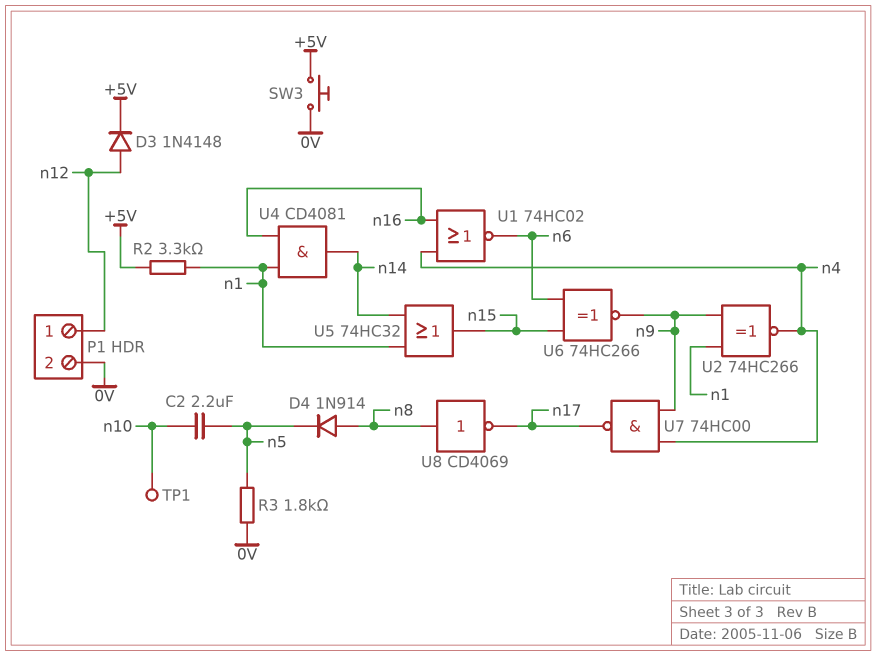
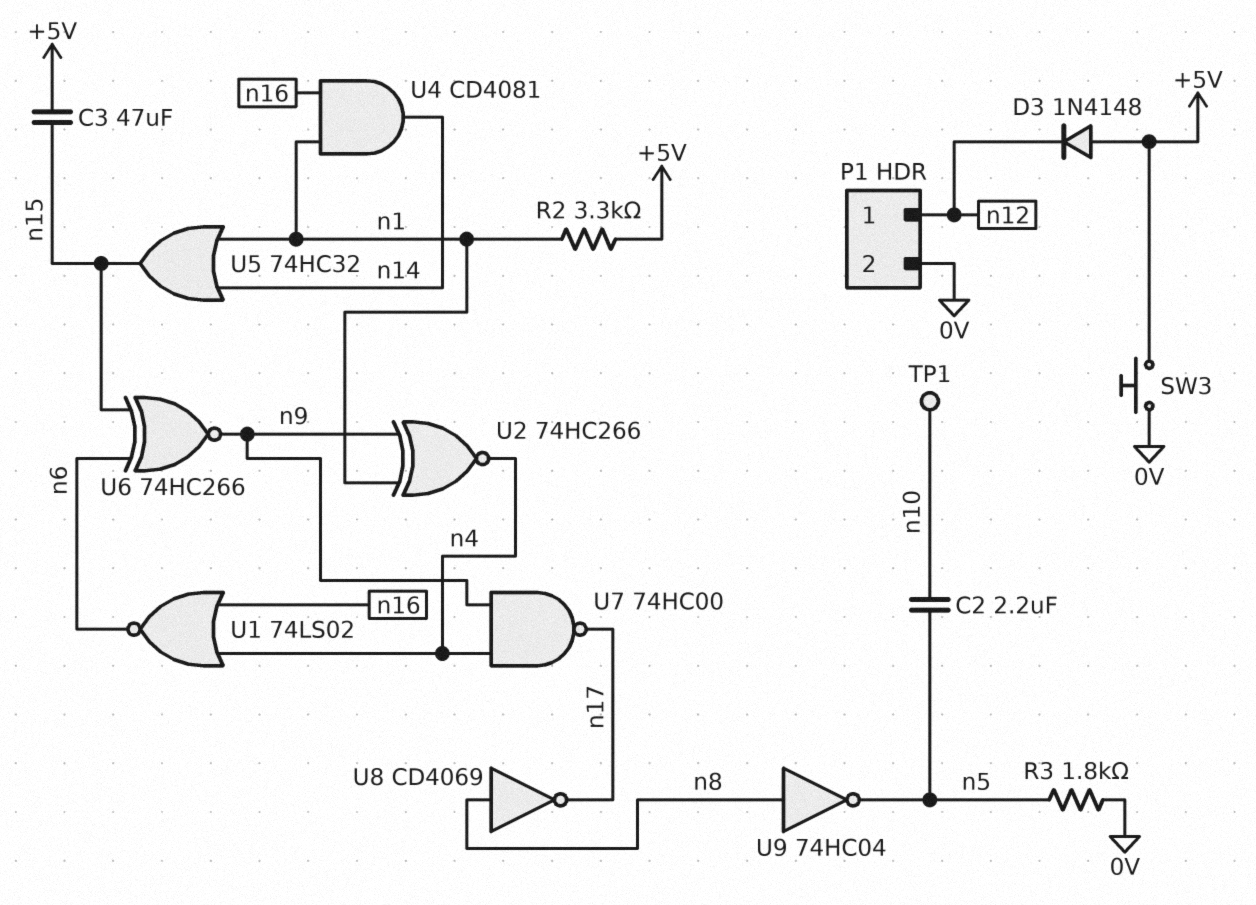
C3: none -> 47uF (+5V, n15)
D3: diode 1N4148 (A n12, K +5V) -> diode 1N4148 (A +5V, K n12)
D4: diode 1N914 (A n8, K n5) -> none
U1: NOR 74HC02 (in n4, in n16, out n6) -> NOR 74LS02 (in n4, in n16, out n6)
U9: none -> NOT 74HC04 (in n8, out n5)

